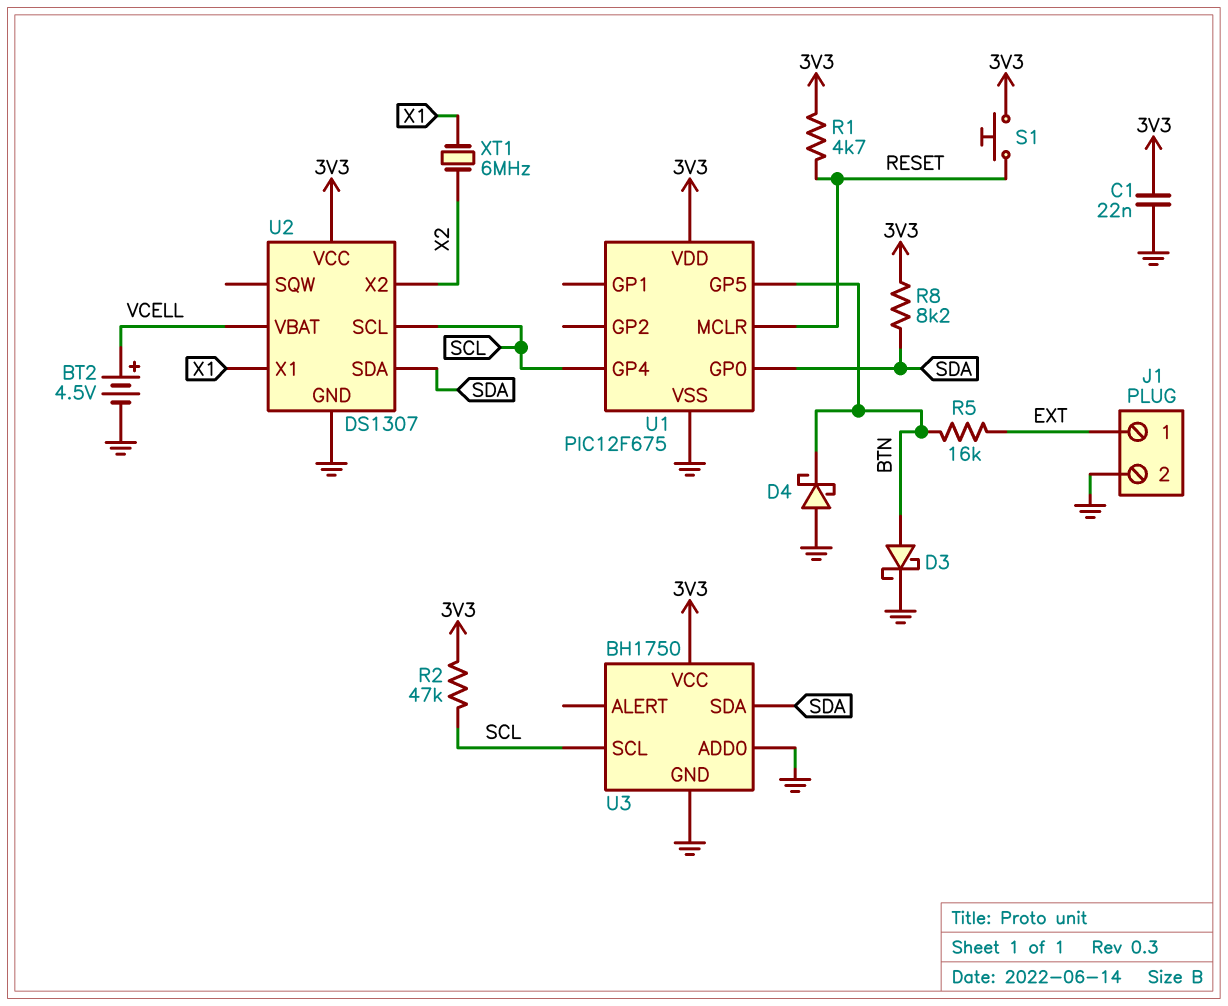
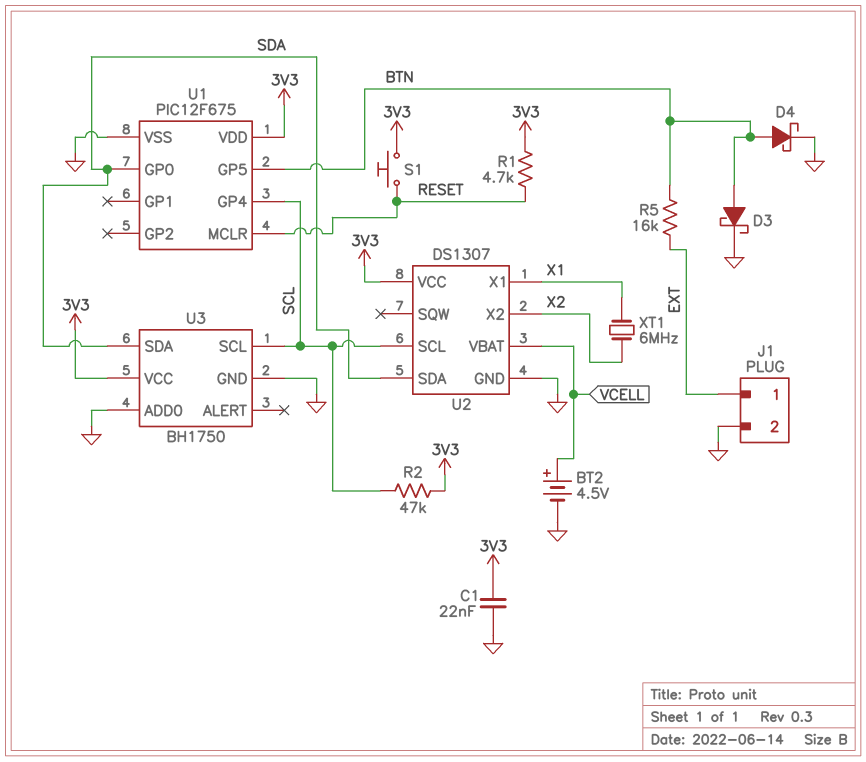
D4: schottky (A GND, K BTN) -> schottky (A BTN, K GND)
R8: 8.2k (3V3, SDA) -> none

